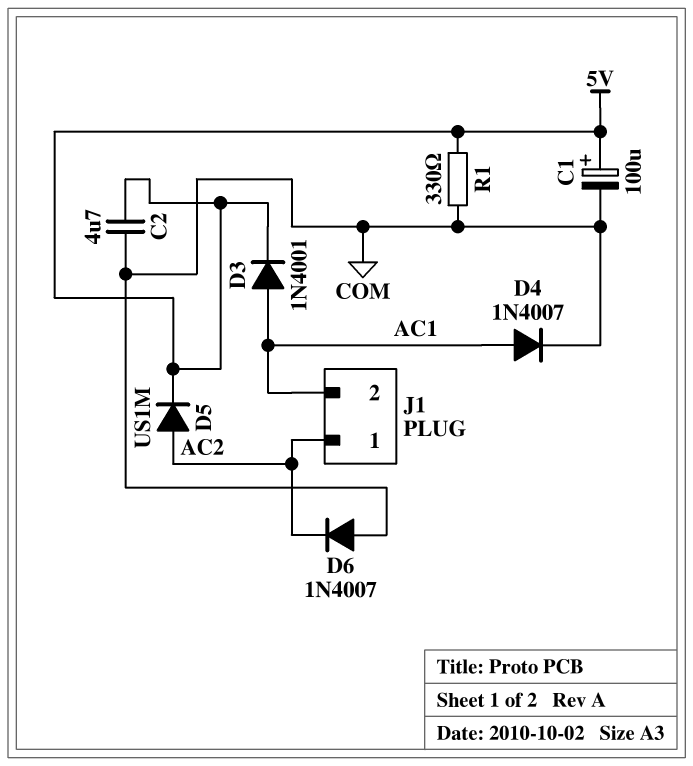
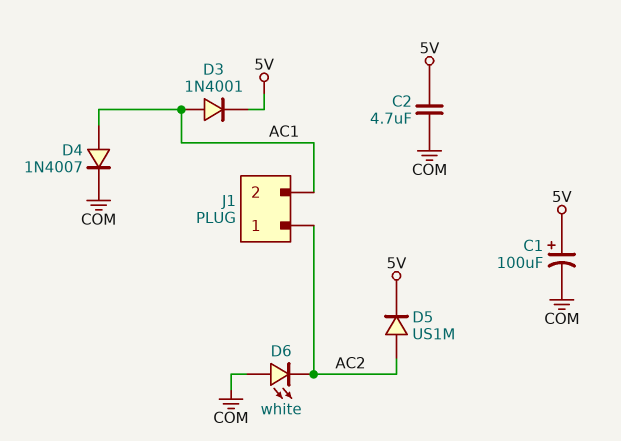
D6: diode 1N4007 (A COM, K AC2) -> LED white (A COM, K AC2)
R1: 330 (5V, COM) -> none

